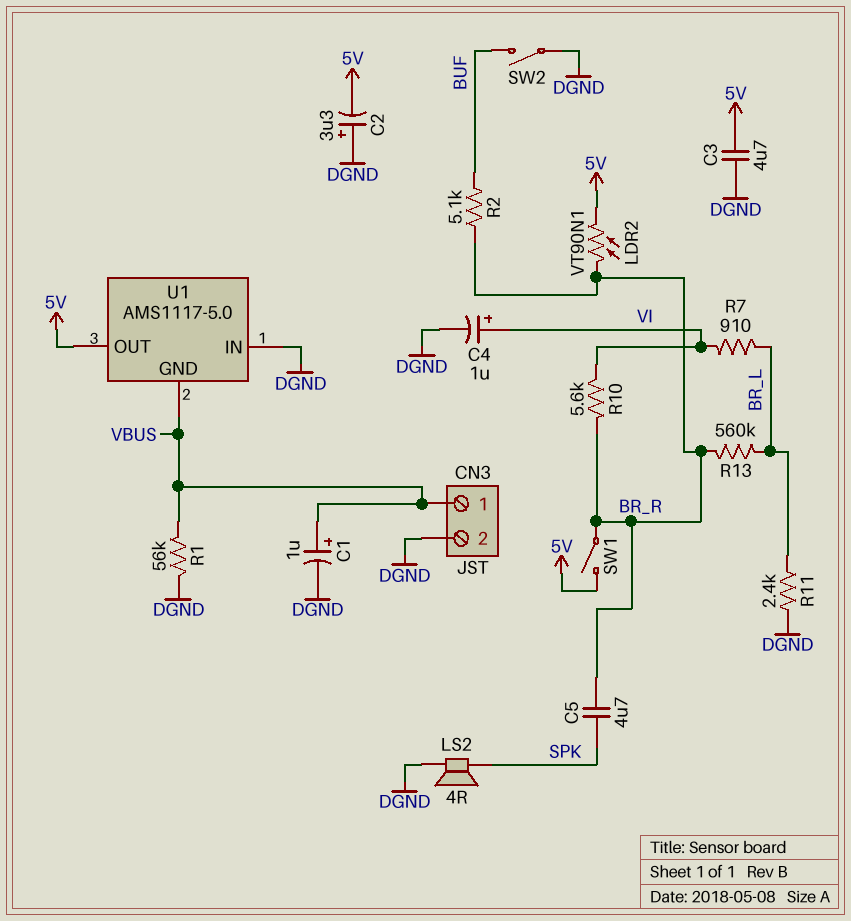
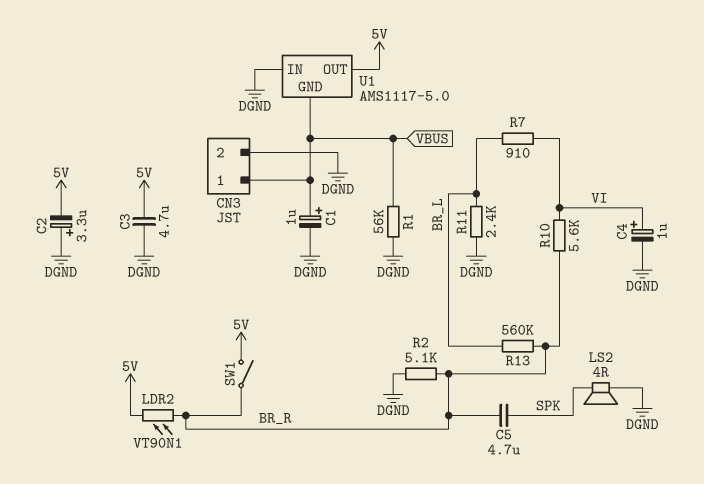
R2: 5.1k (BR_R, BUF) -> 5.1k (BR_R, DGND)
SW2: switch (BUF, DGND) -> none

